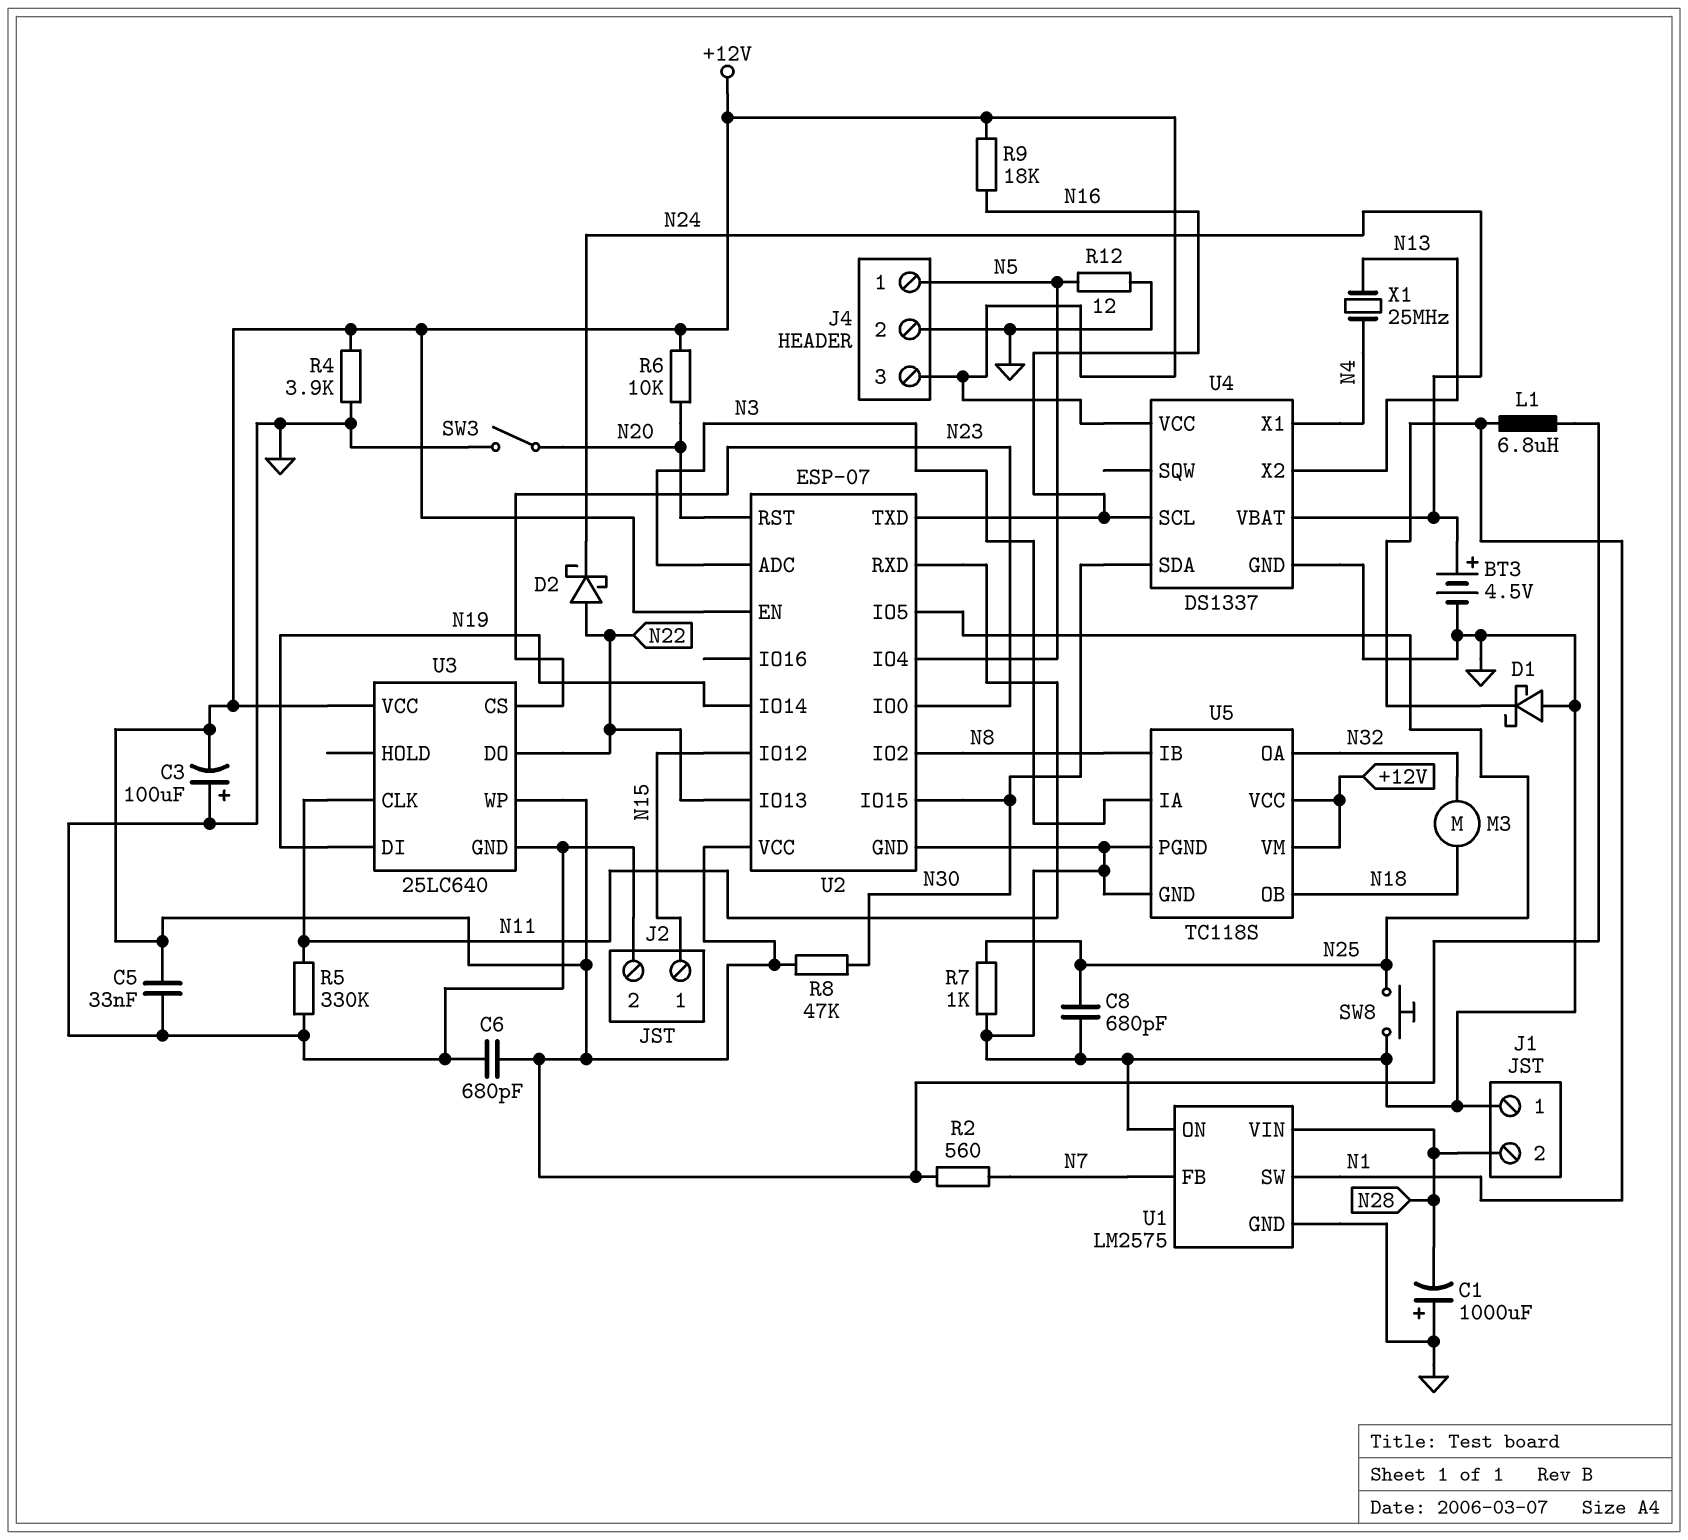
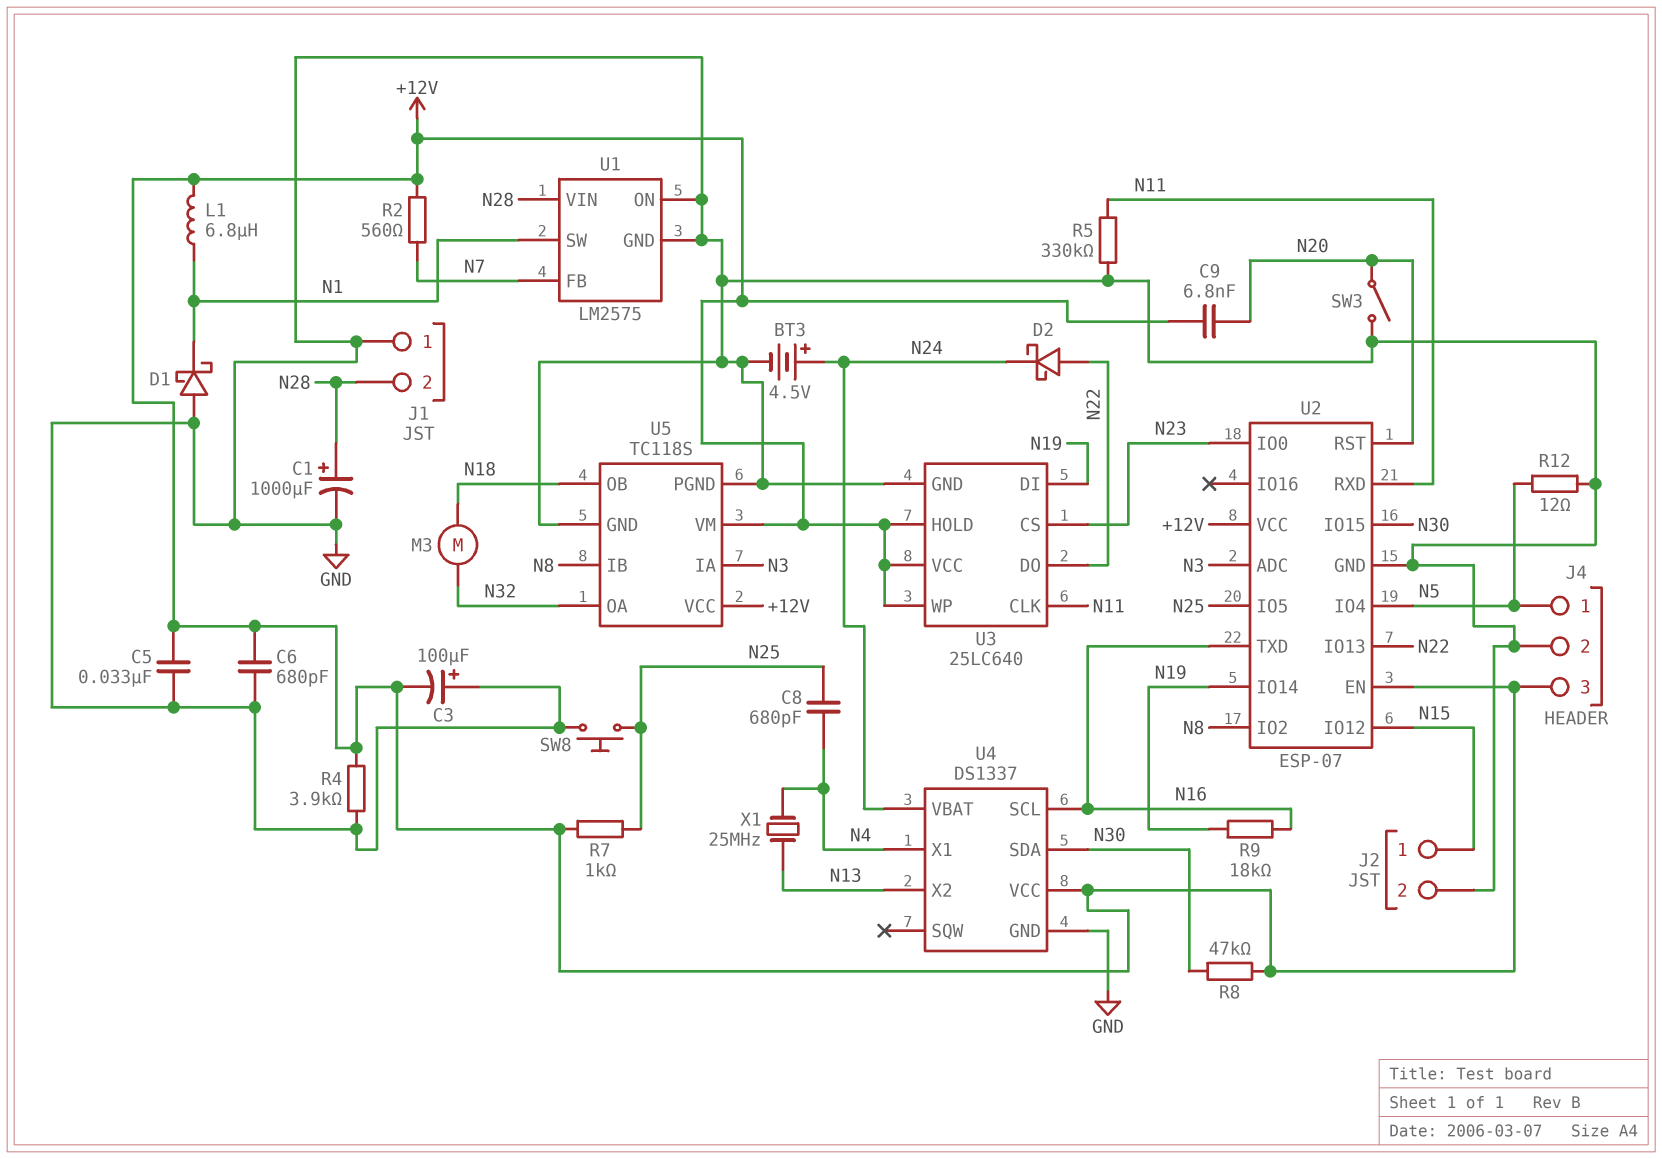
C1: 1000uF (plus GND, minus N28) -> 1000uF (plus N28, minus GND)
C8: 680pF (GND, N25) -> 680pF (N4, N25)
C9: none -> 6.8nF (+12V, N20)
R6: 10k (+12V, N20) -> none
R7: 1k (GND, N25) -> 1k (+12V, N25)
R9: 18k (+12V, N16) -> 18k (N16, N19)
U3 pin HOLD: none -> +12V

